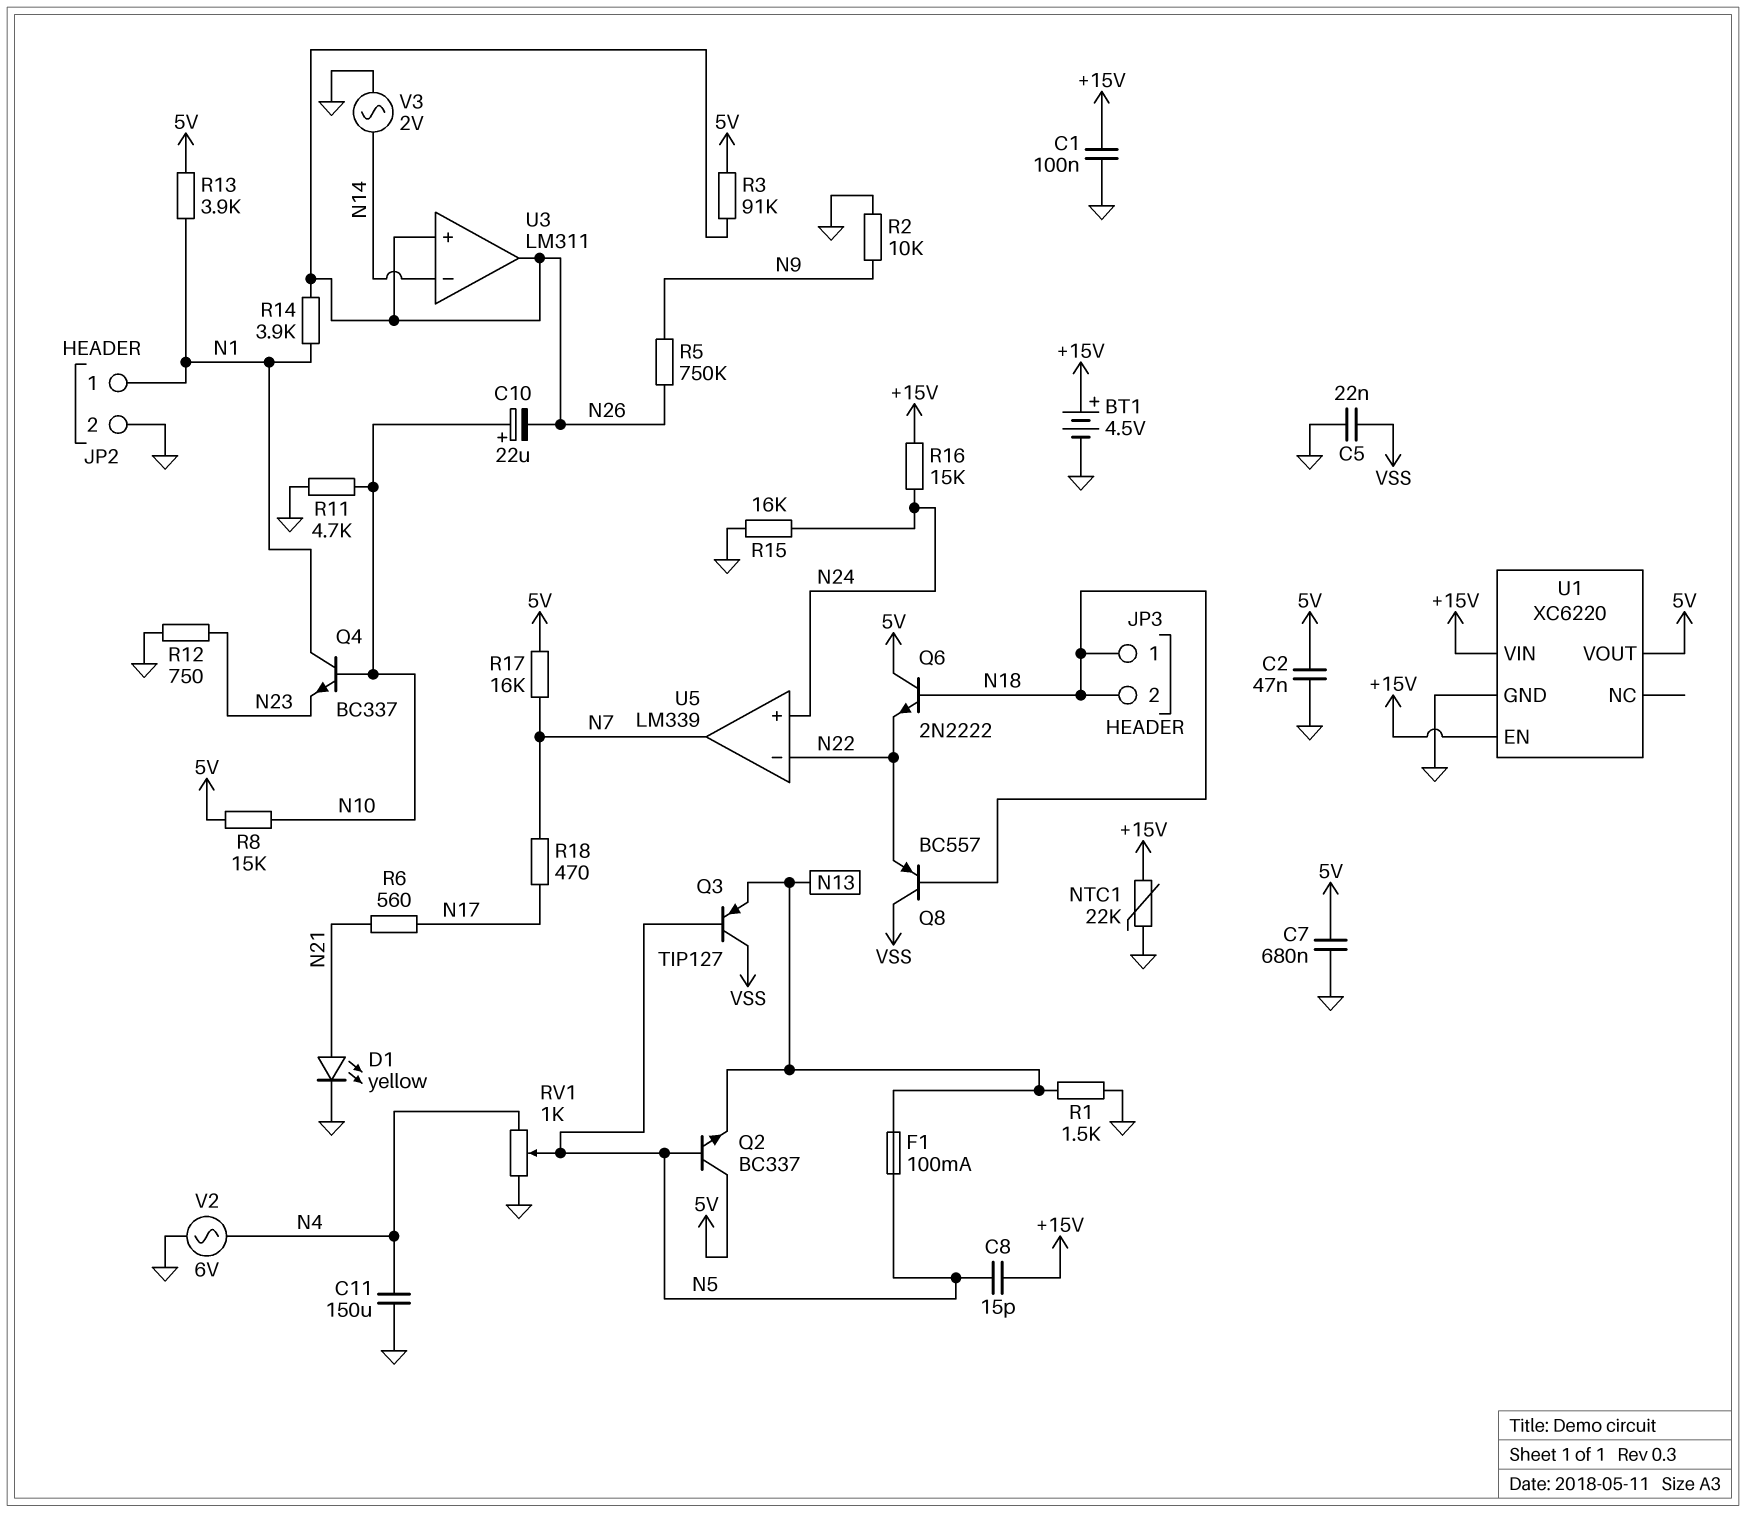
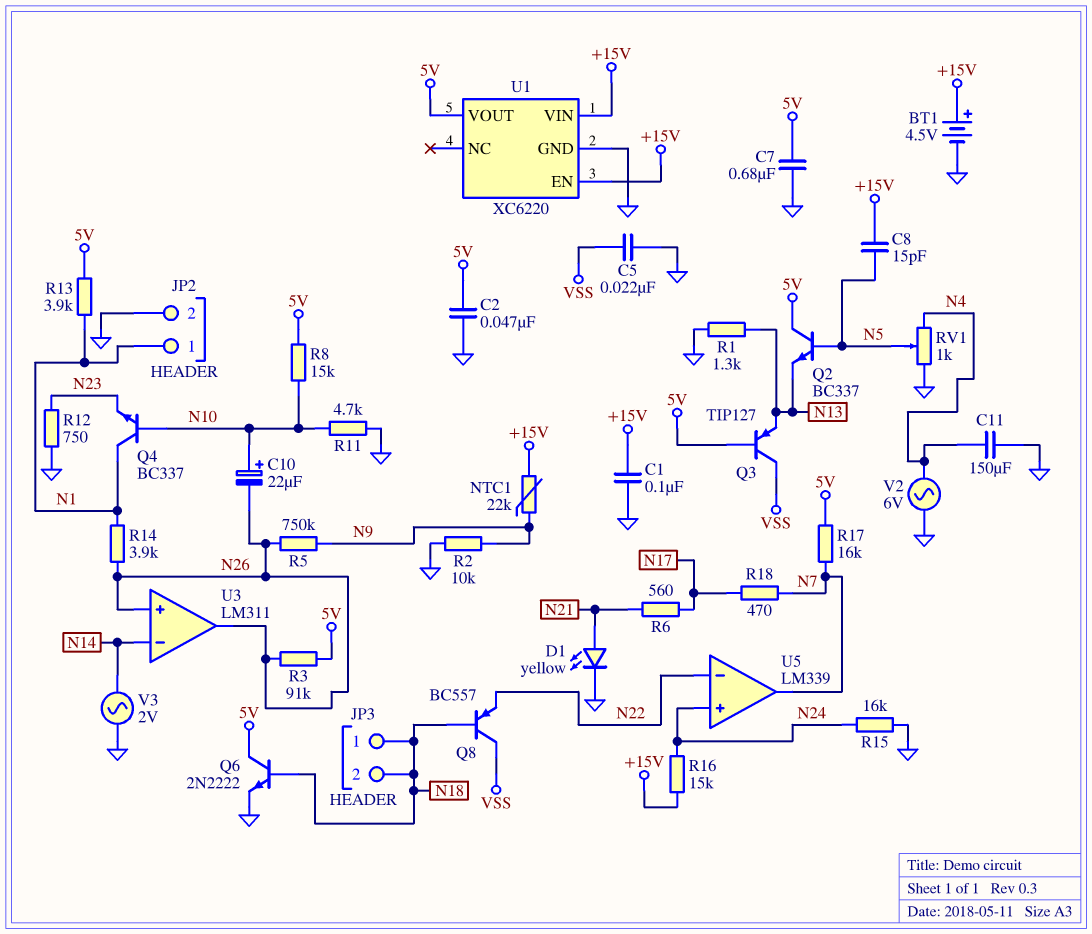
F1: 100mA (N5, N13) -> none
NTC1: 22k (+15V, GND) -> 22k (+15V, N9)
Q3: PNP TIP127 (B N5, C VSS, E N13) -> PNP TIP127 (B 5V, C VSS, E N13)
Q6: NPN 2N2222 (B N18, C 5V, E N22) -> NPN 2N2222 (B N18, C 5V, E GND)
R1: 1.5k (GND, N13) -> 1.3k (GND, N13)

